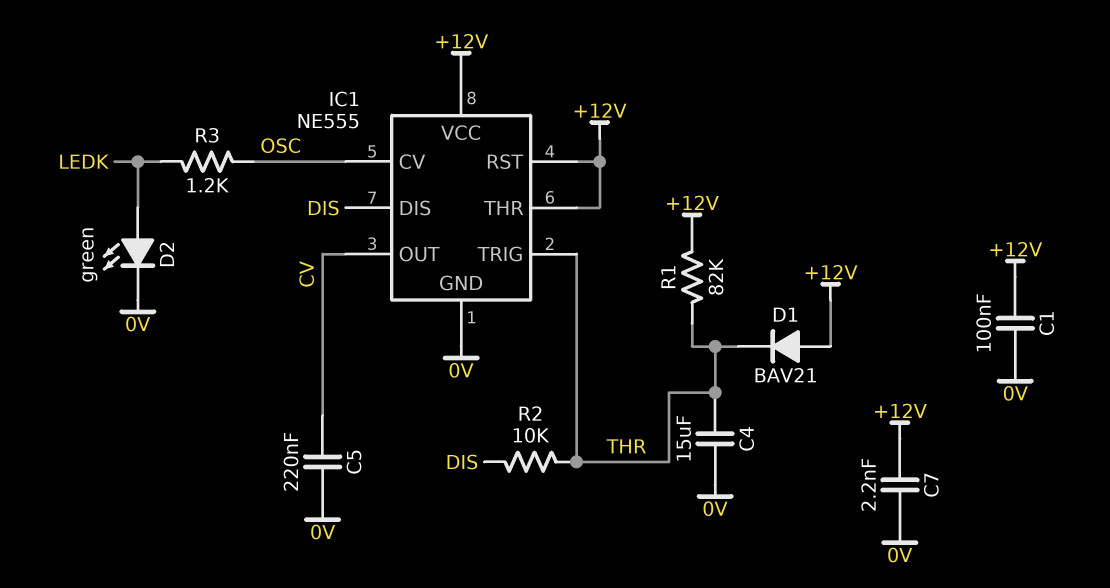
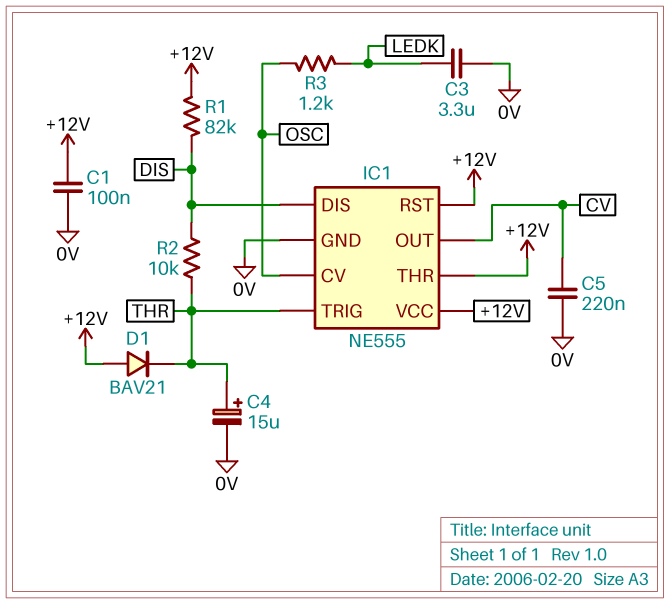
C3: none -> 3.3uF (0V, LEDK)
C4: 15uF (0V, THR) -> 15uF (plus THR, minus 0V)
C7: 2.2nF (+12V, 0V) -> none
D2: LED green (A LEDK, K 0V) -> none
R1: 82k (+12V, THR) -> 82k (+12V, DIS)

